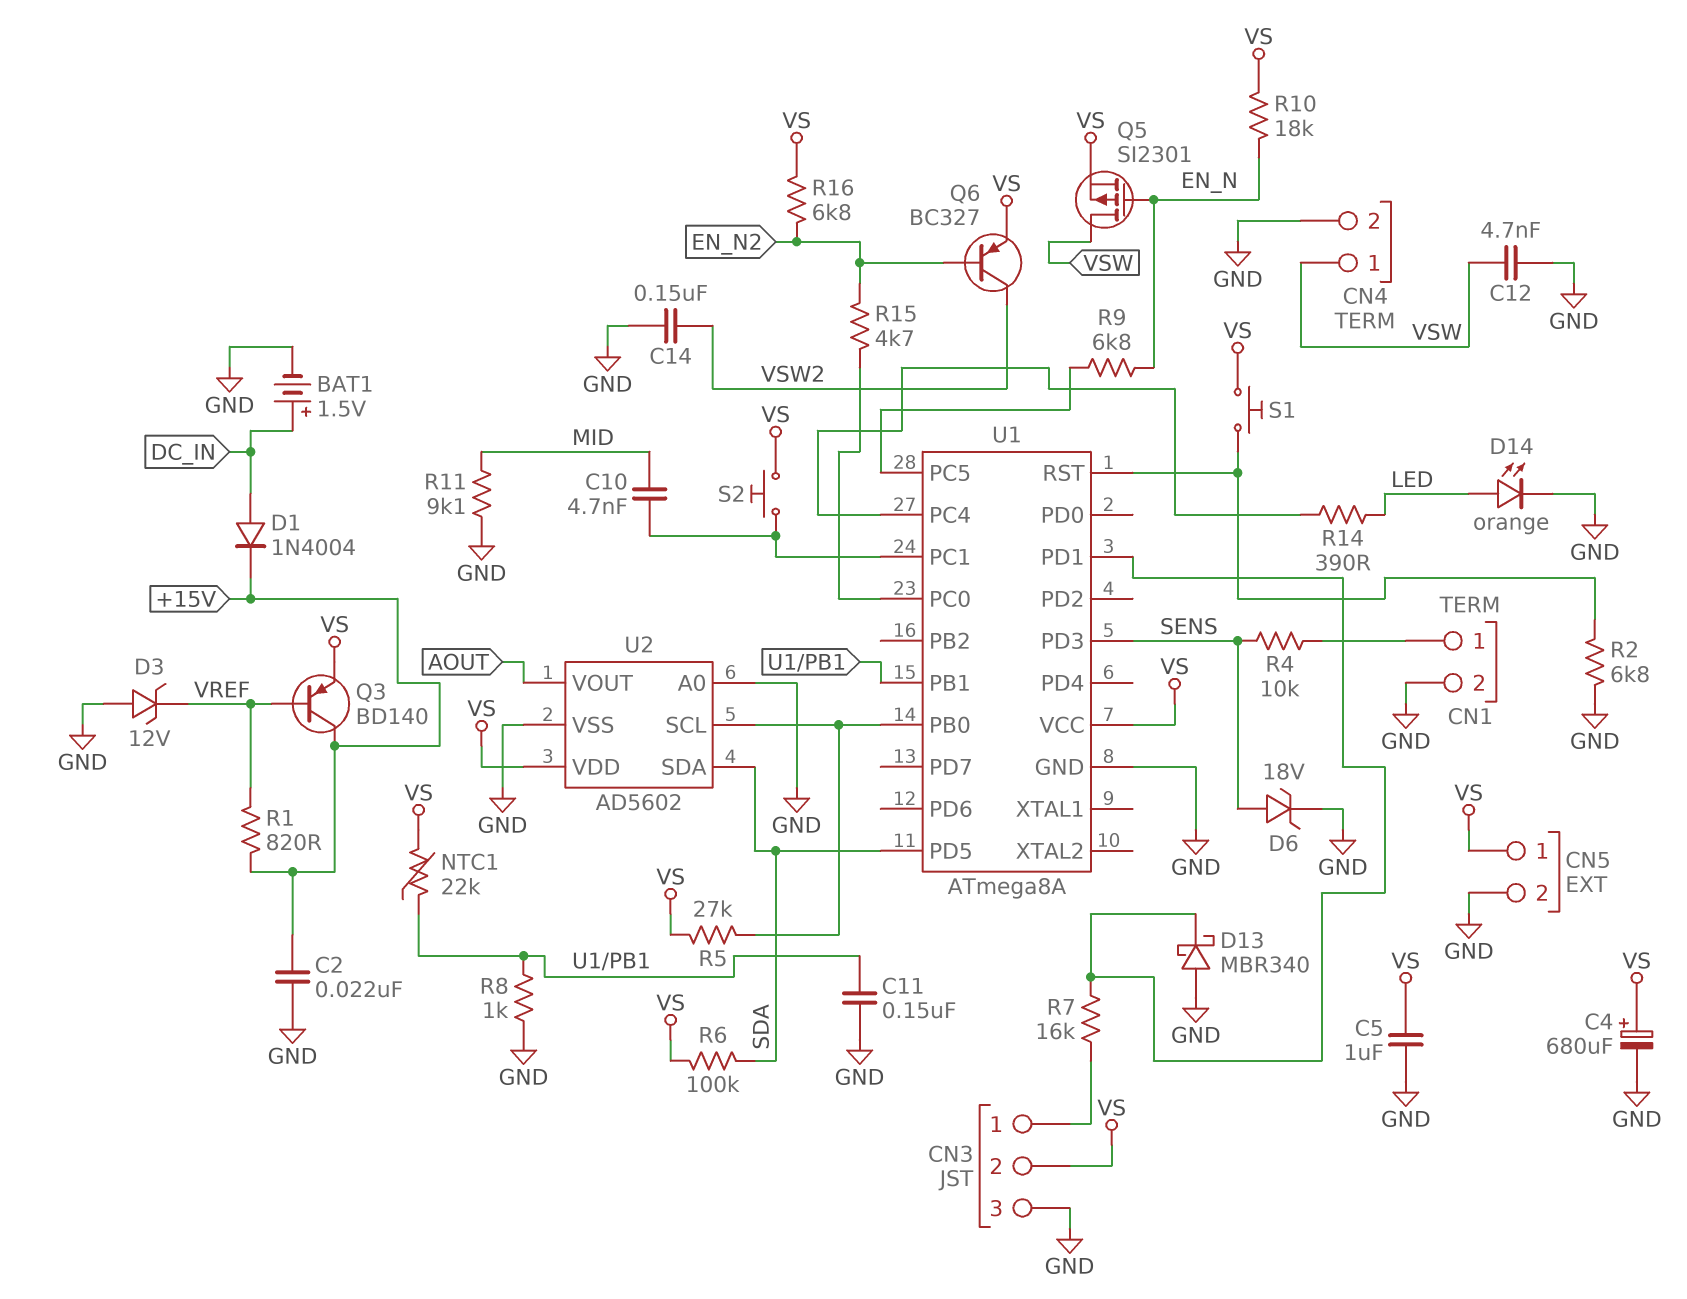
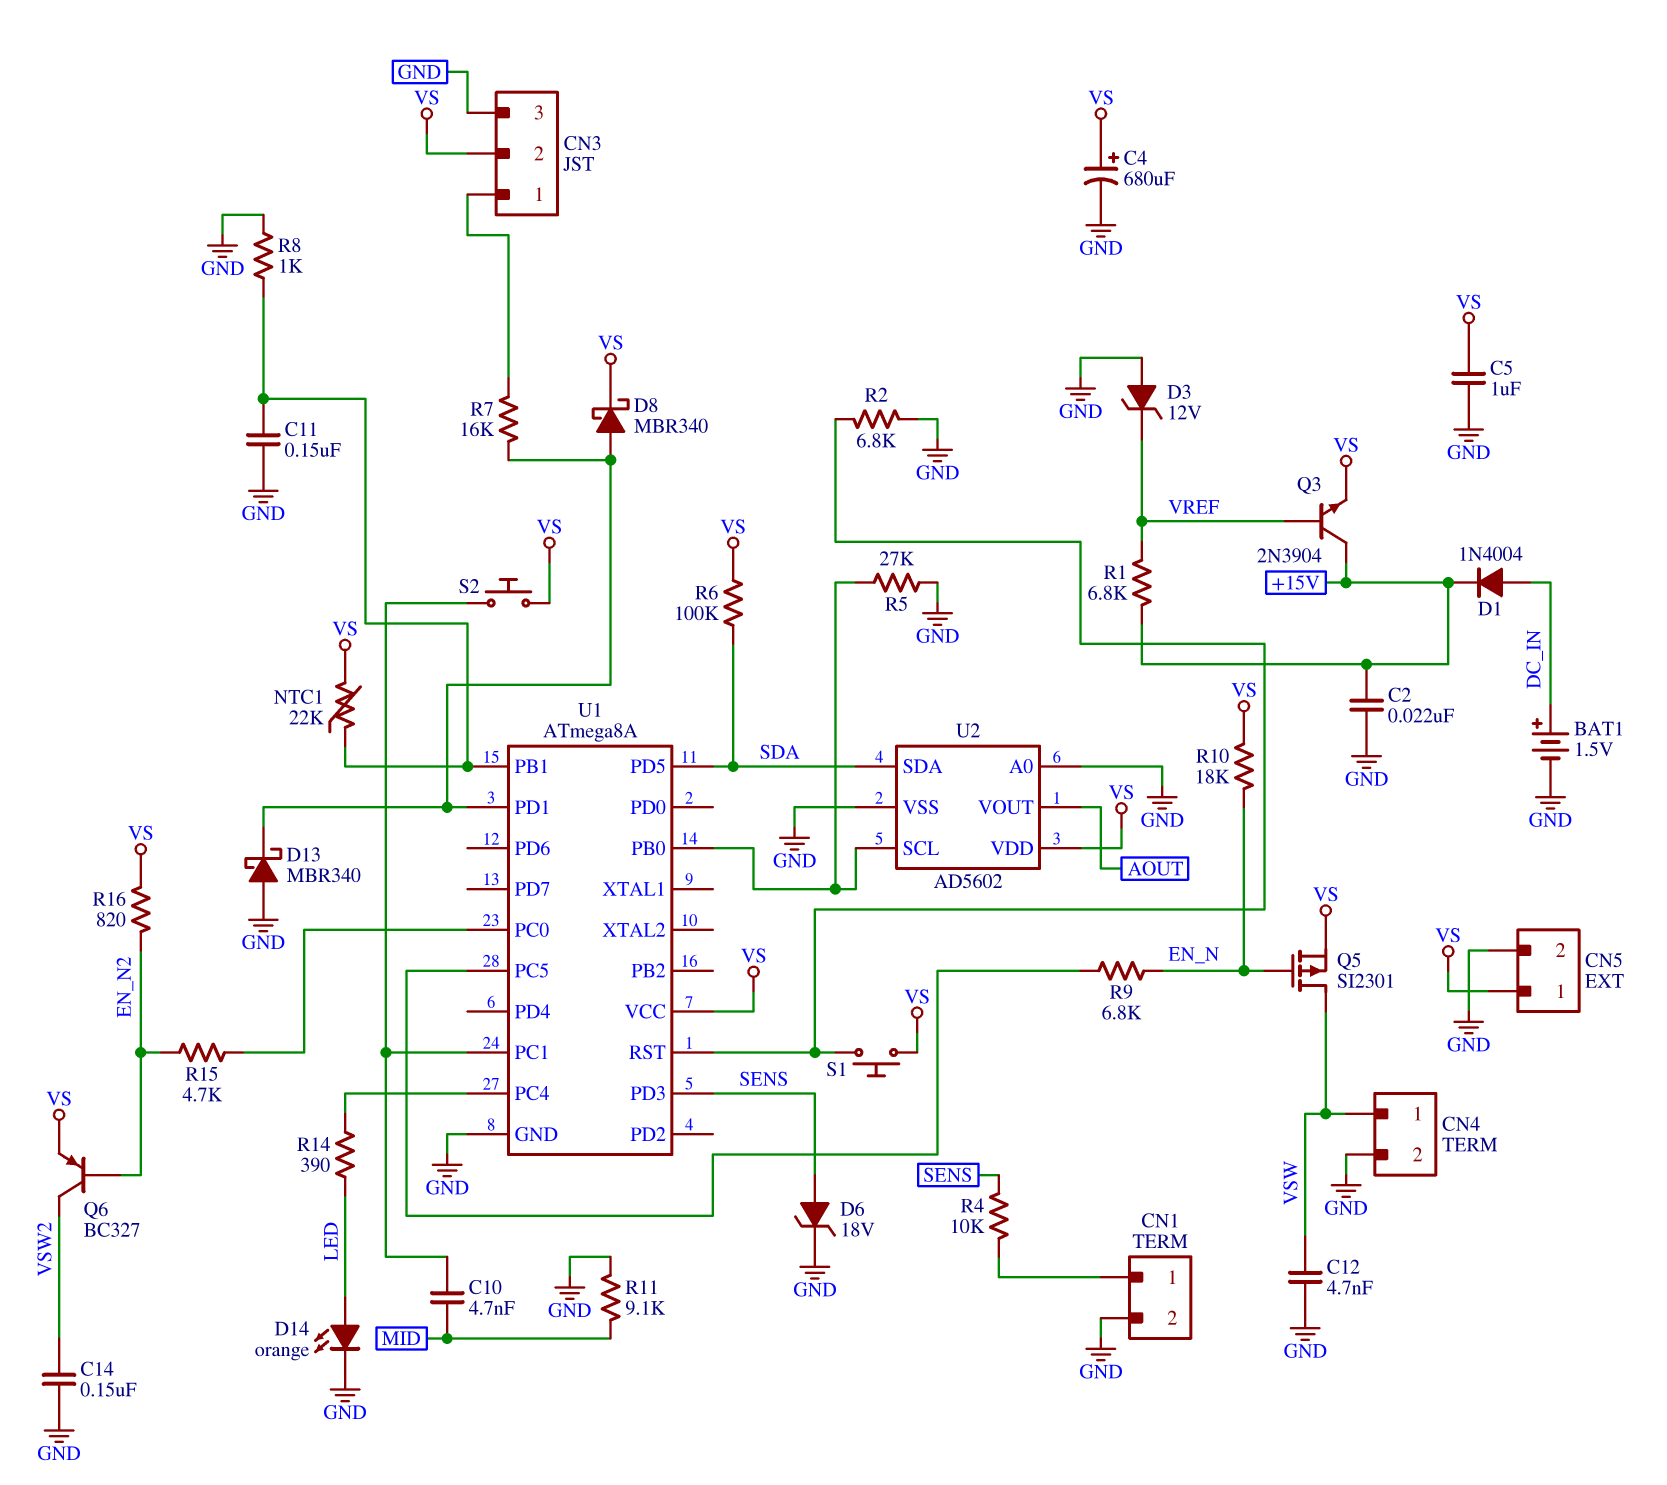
D8: none -> schottky MBR340 (A U1/PD1, K VS)
Q3: PNP BD140 (B VREF, C +15V, E VS) -> NPN 2N3904 (B VREF, C +15V, E VS)
R1: 820 (+15V, VREF) -> 6.8k (+15V, VREF)
R5: 27k (U1/PB0, VS) -> 27k (GND, U1/PB0)
R16: 6.8k (EN_N2, VS) -> 820 (EN_N2, VS)

